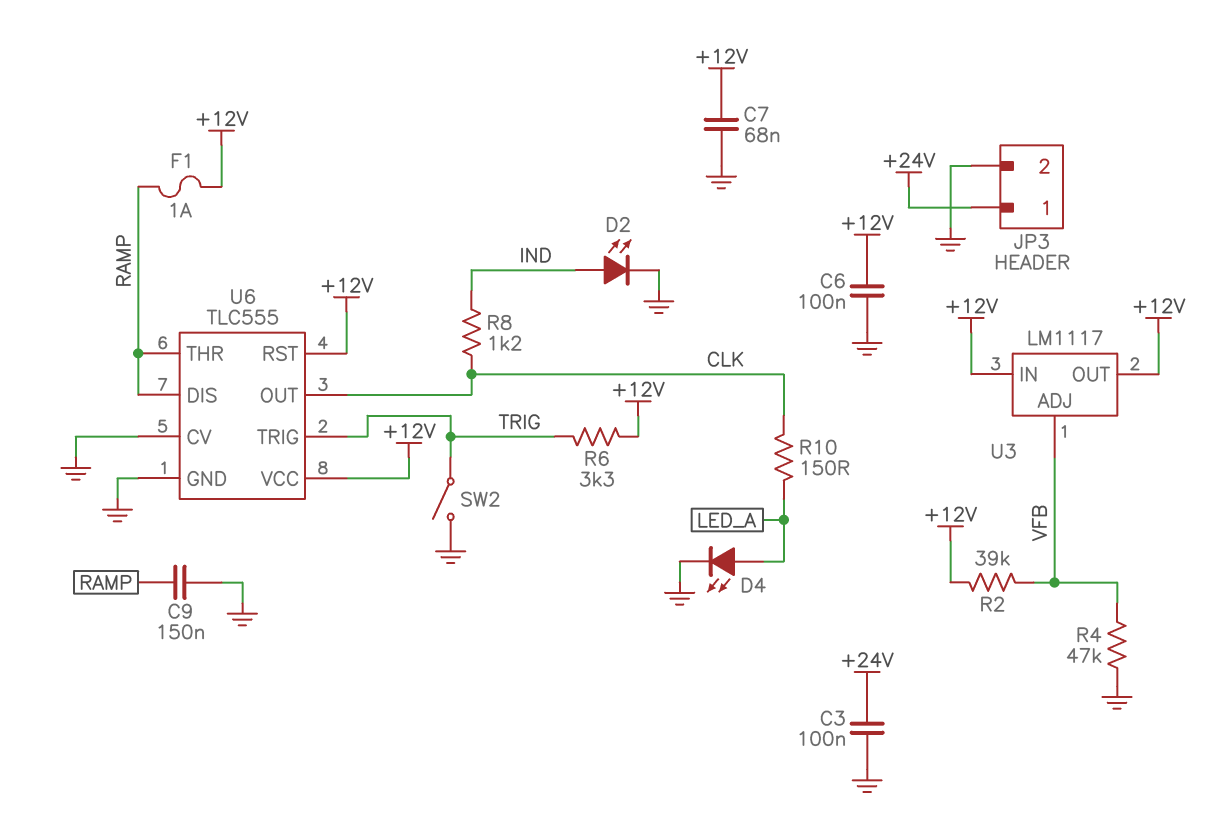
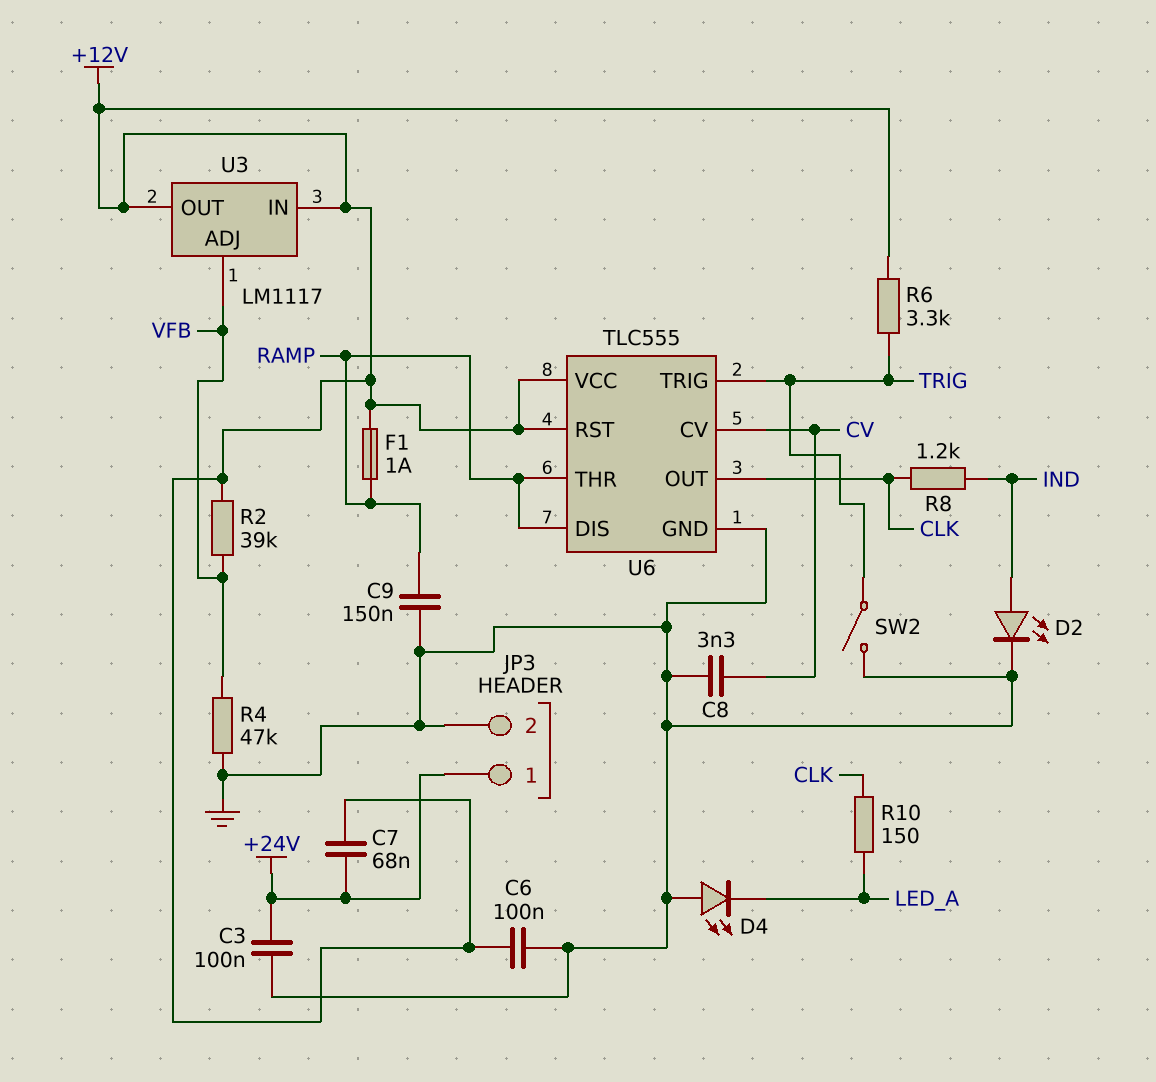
C7: 68nF (+12V, GND) -> 68nF (+12V, +24V)
C8: none -> 3.3nF (CV, GND)
D4: LED (A LED_A, K GND) -> LED (A GND, K LED_A)
U6 pin CV: GND -> CV

